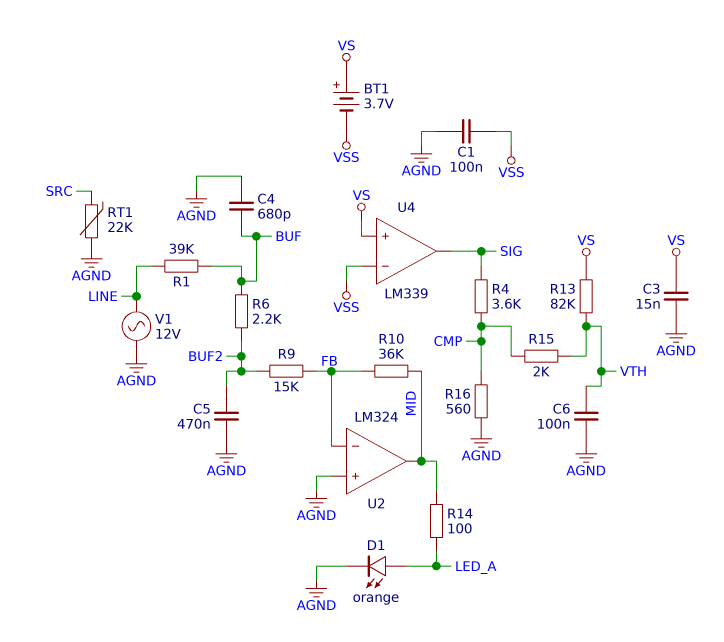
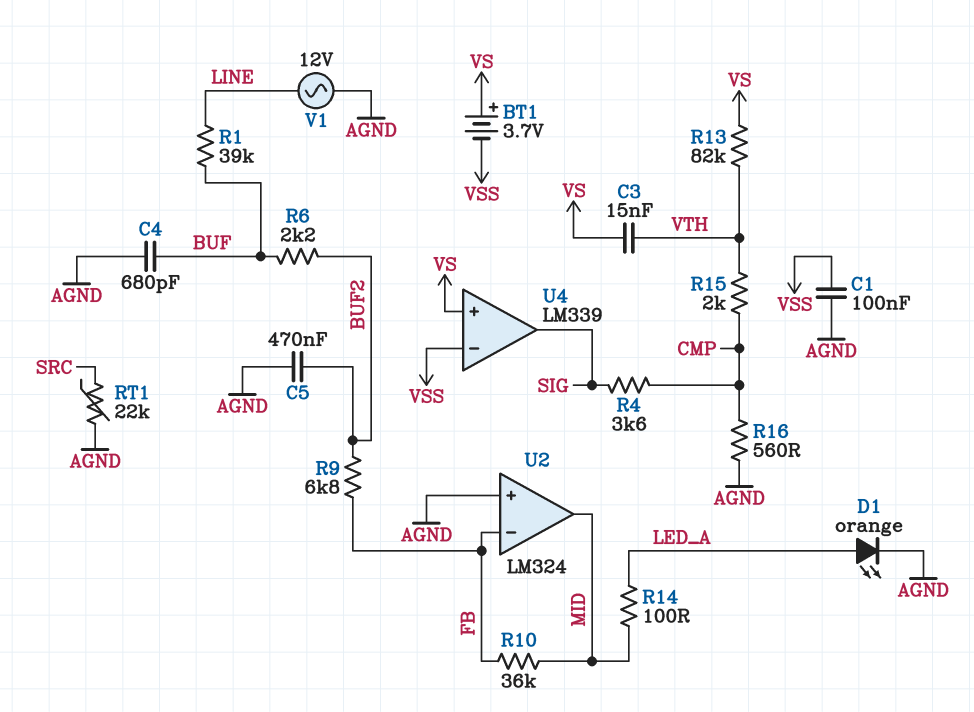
C3: 15nF (AGND, VS) -> 15nF (VS, VTH)
C6: 100nF (AGND, VTH) -> none
R9: 15k (BUF2, FB) -> 6.8k (BUF2, FB)

